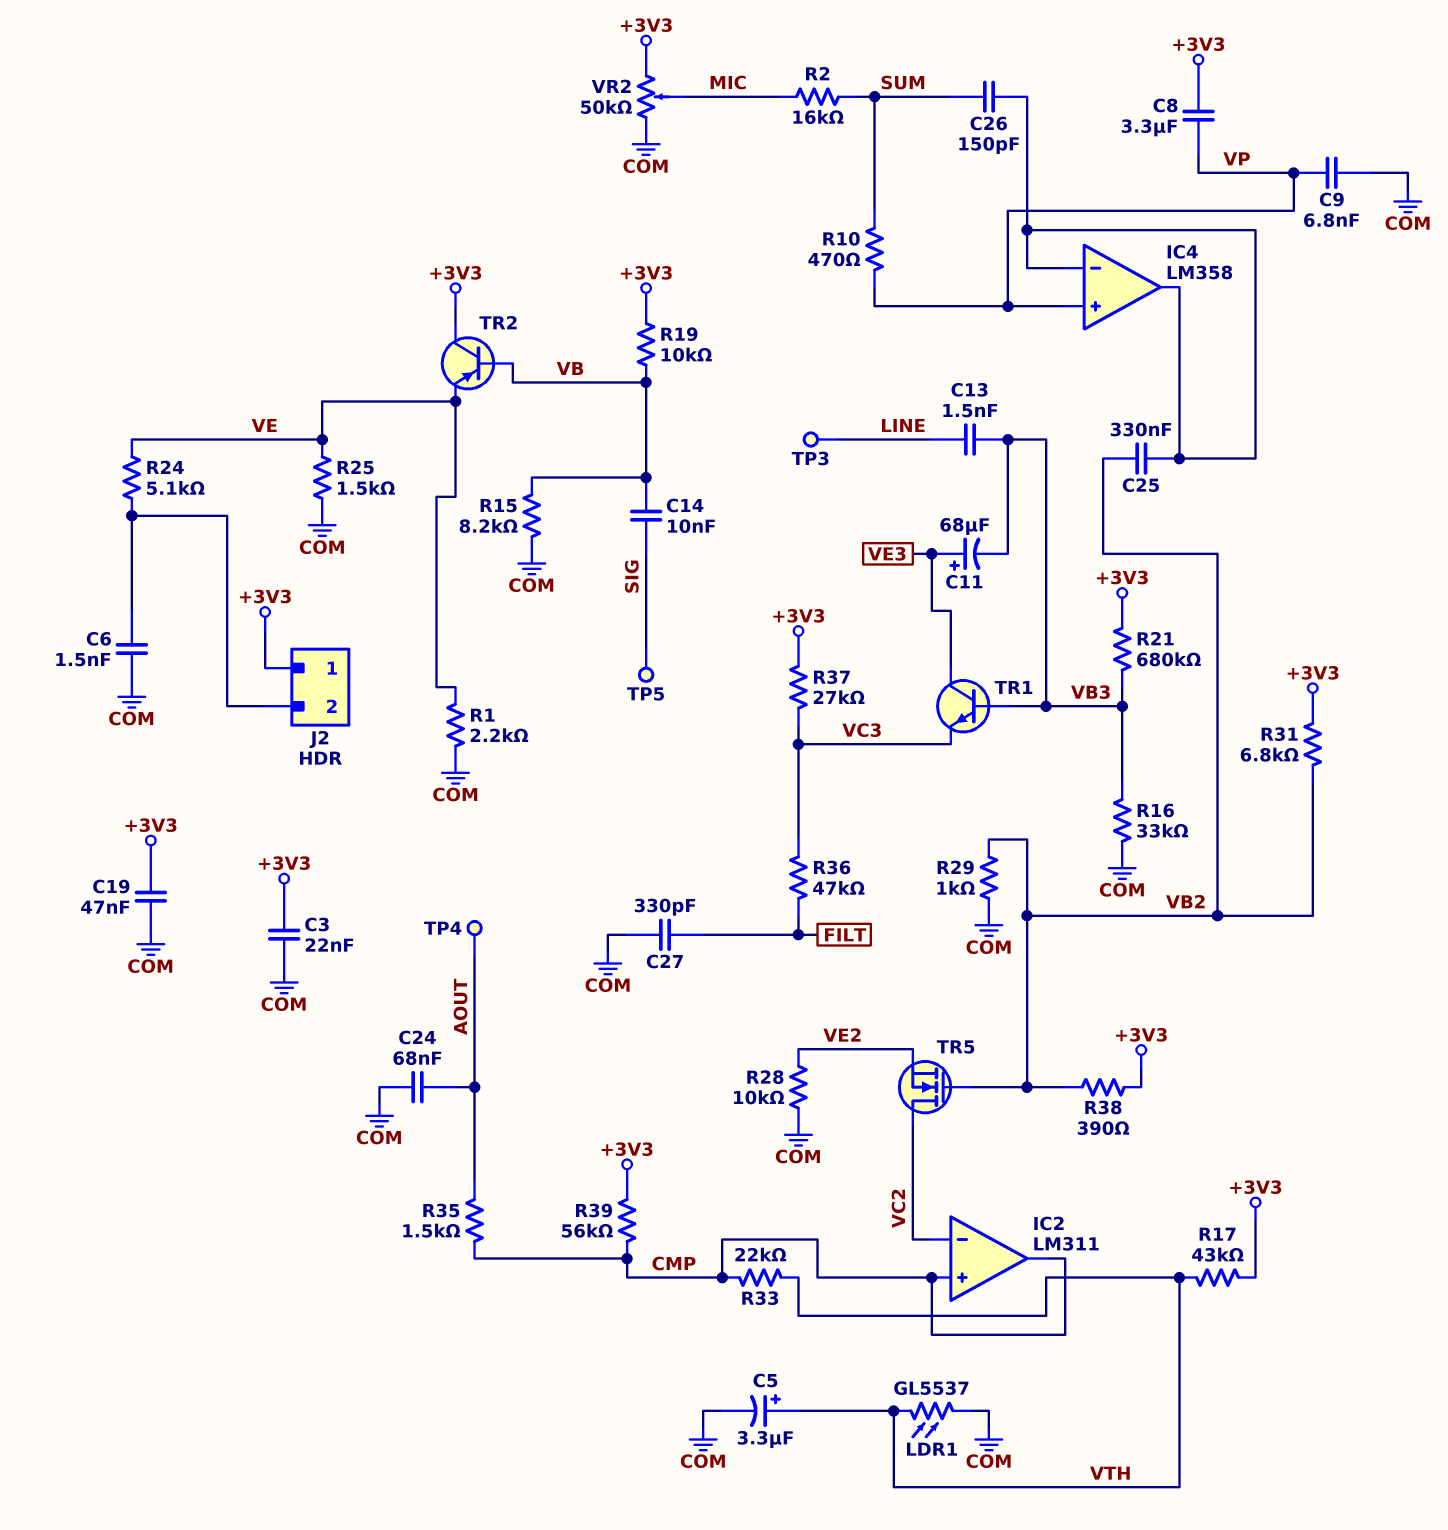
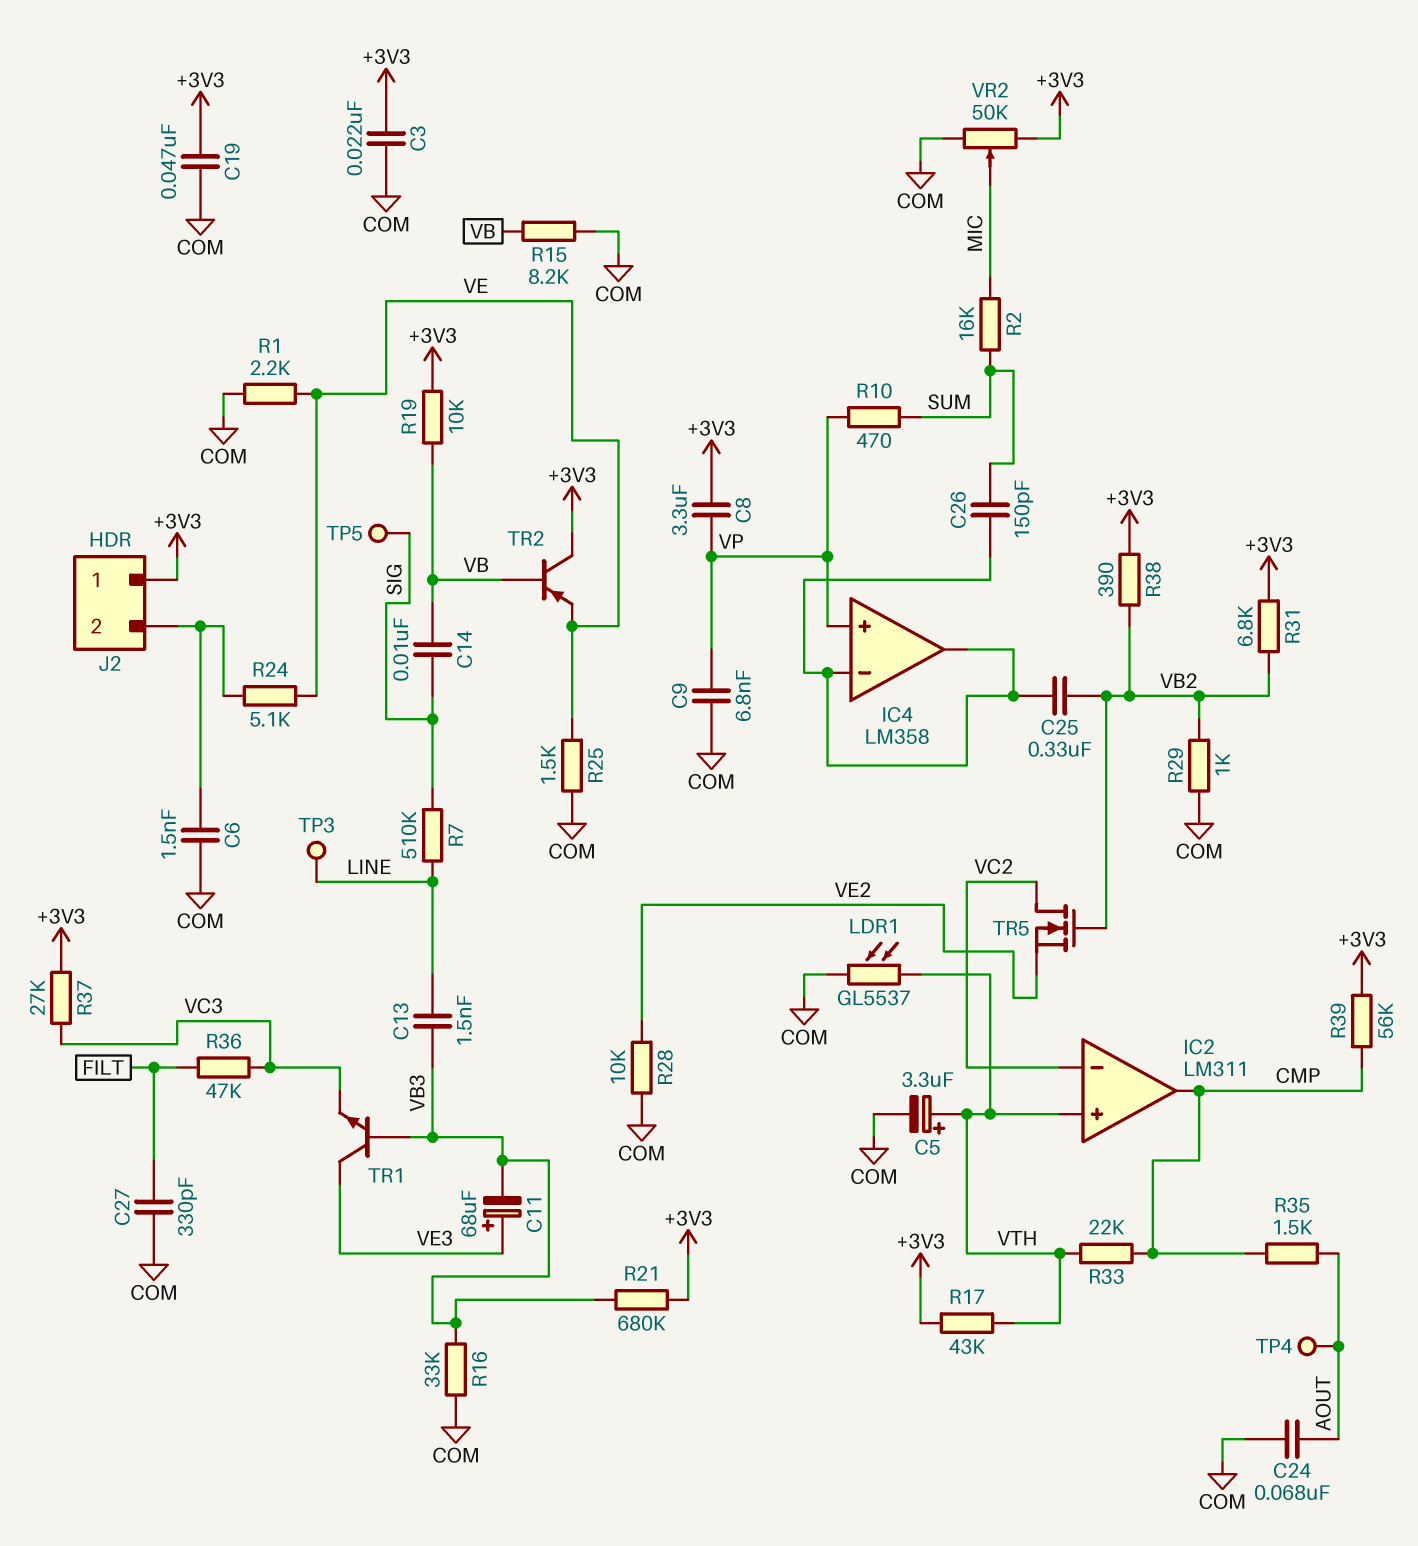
IC2 pin in+: CMP -> VTH
R7: none -> 510k (LINE, SIG)

